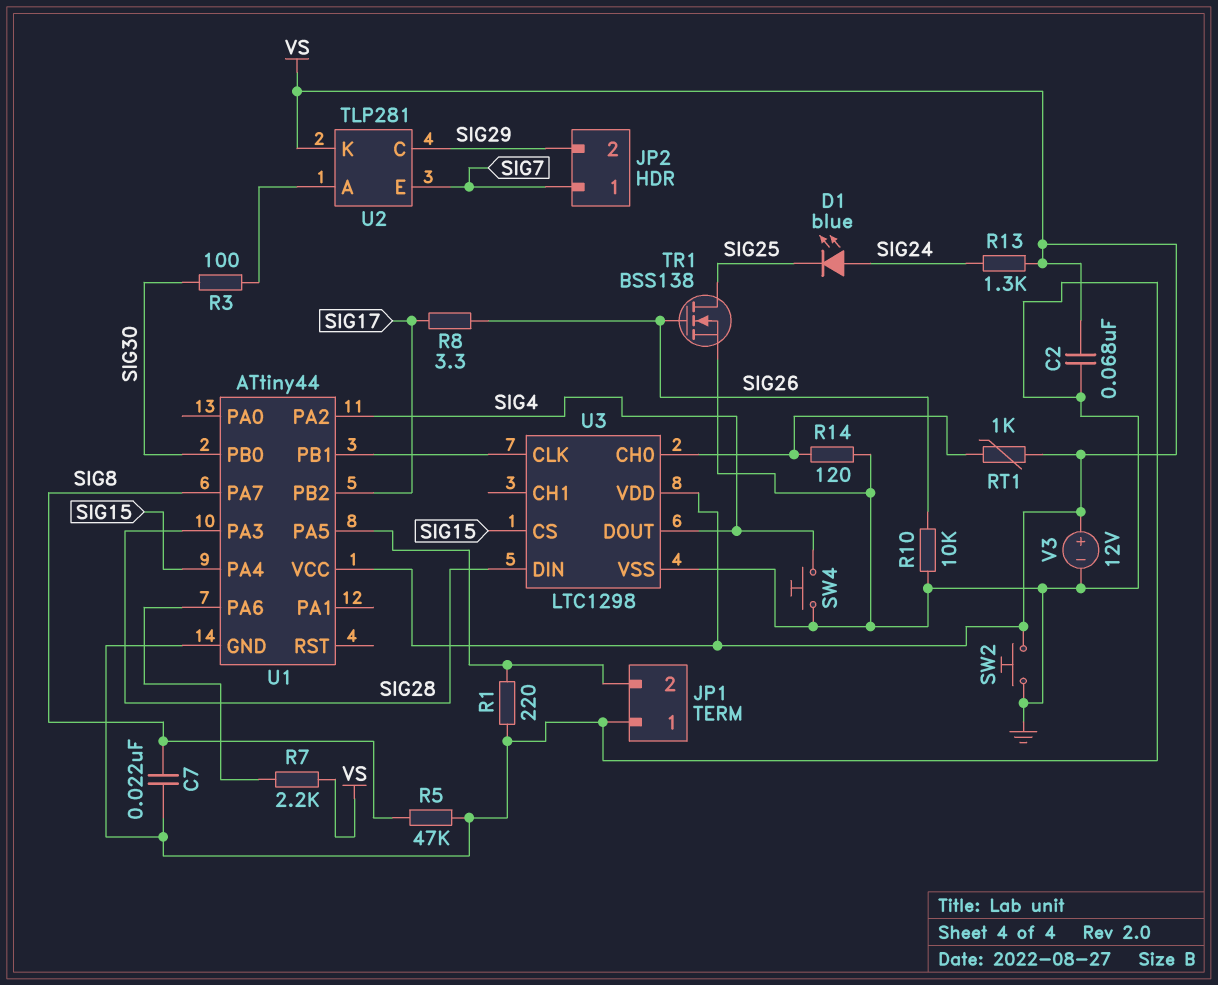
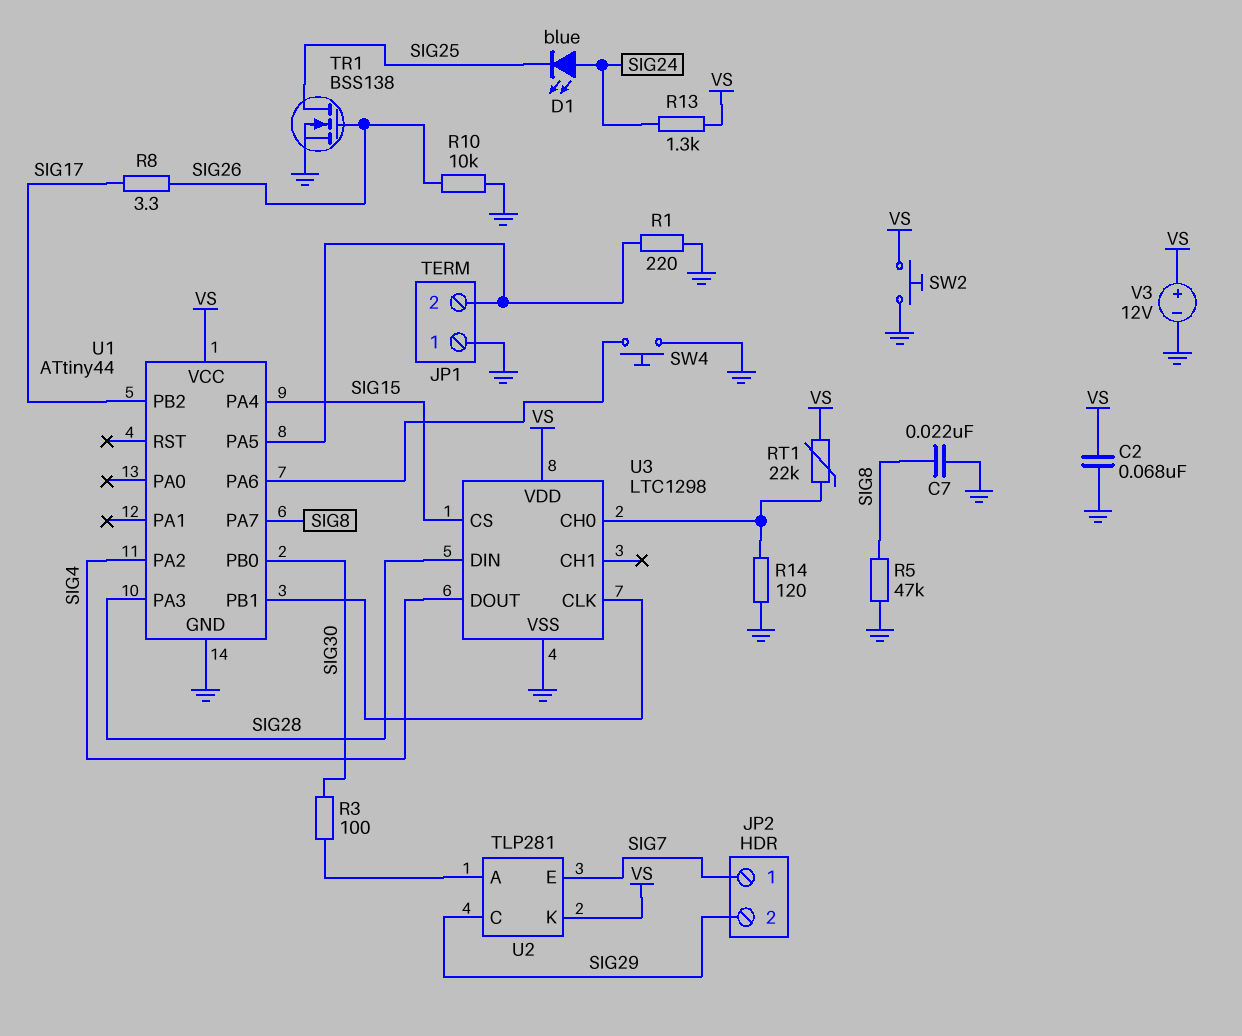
R7: 2.2k (U1/PA6, VS) -> none
RT1: 1k (U3/CH0, VS) -> 22k (U3/CH0, VS)
SW4: button (GND, SIG4) -> button (GND, U1/PA6)

